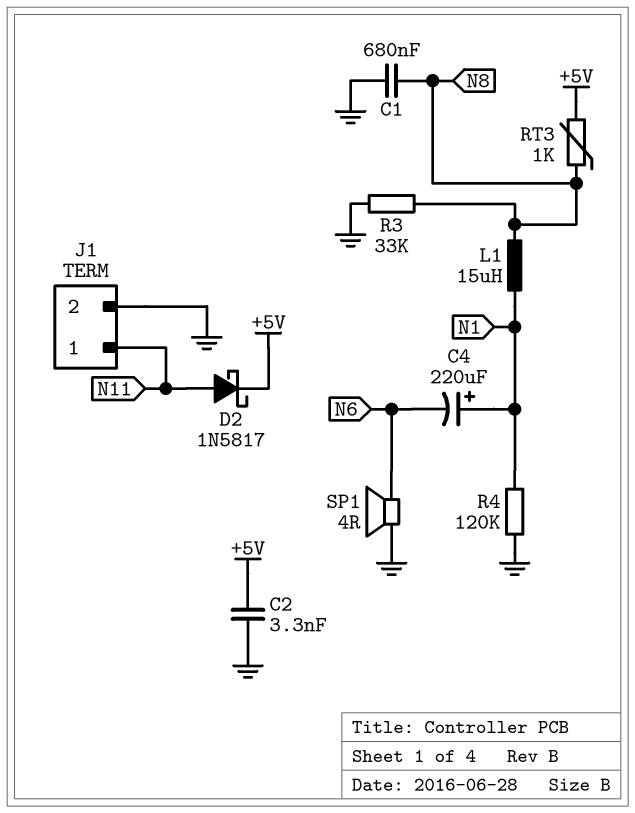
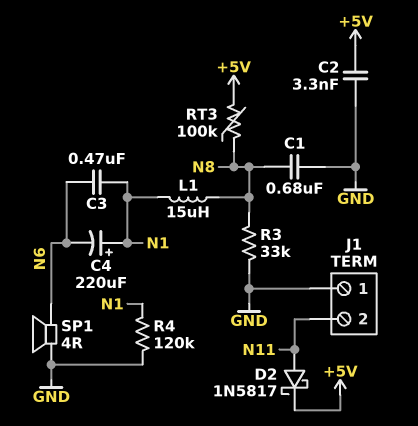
C3: none -> 470nF (N1, N6)
J1 pin 1: N11 -> GND
J1 pin 2: GND -> N11
RT3: 1k (+5V, N8) -> 100k (+5V, N8)

